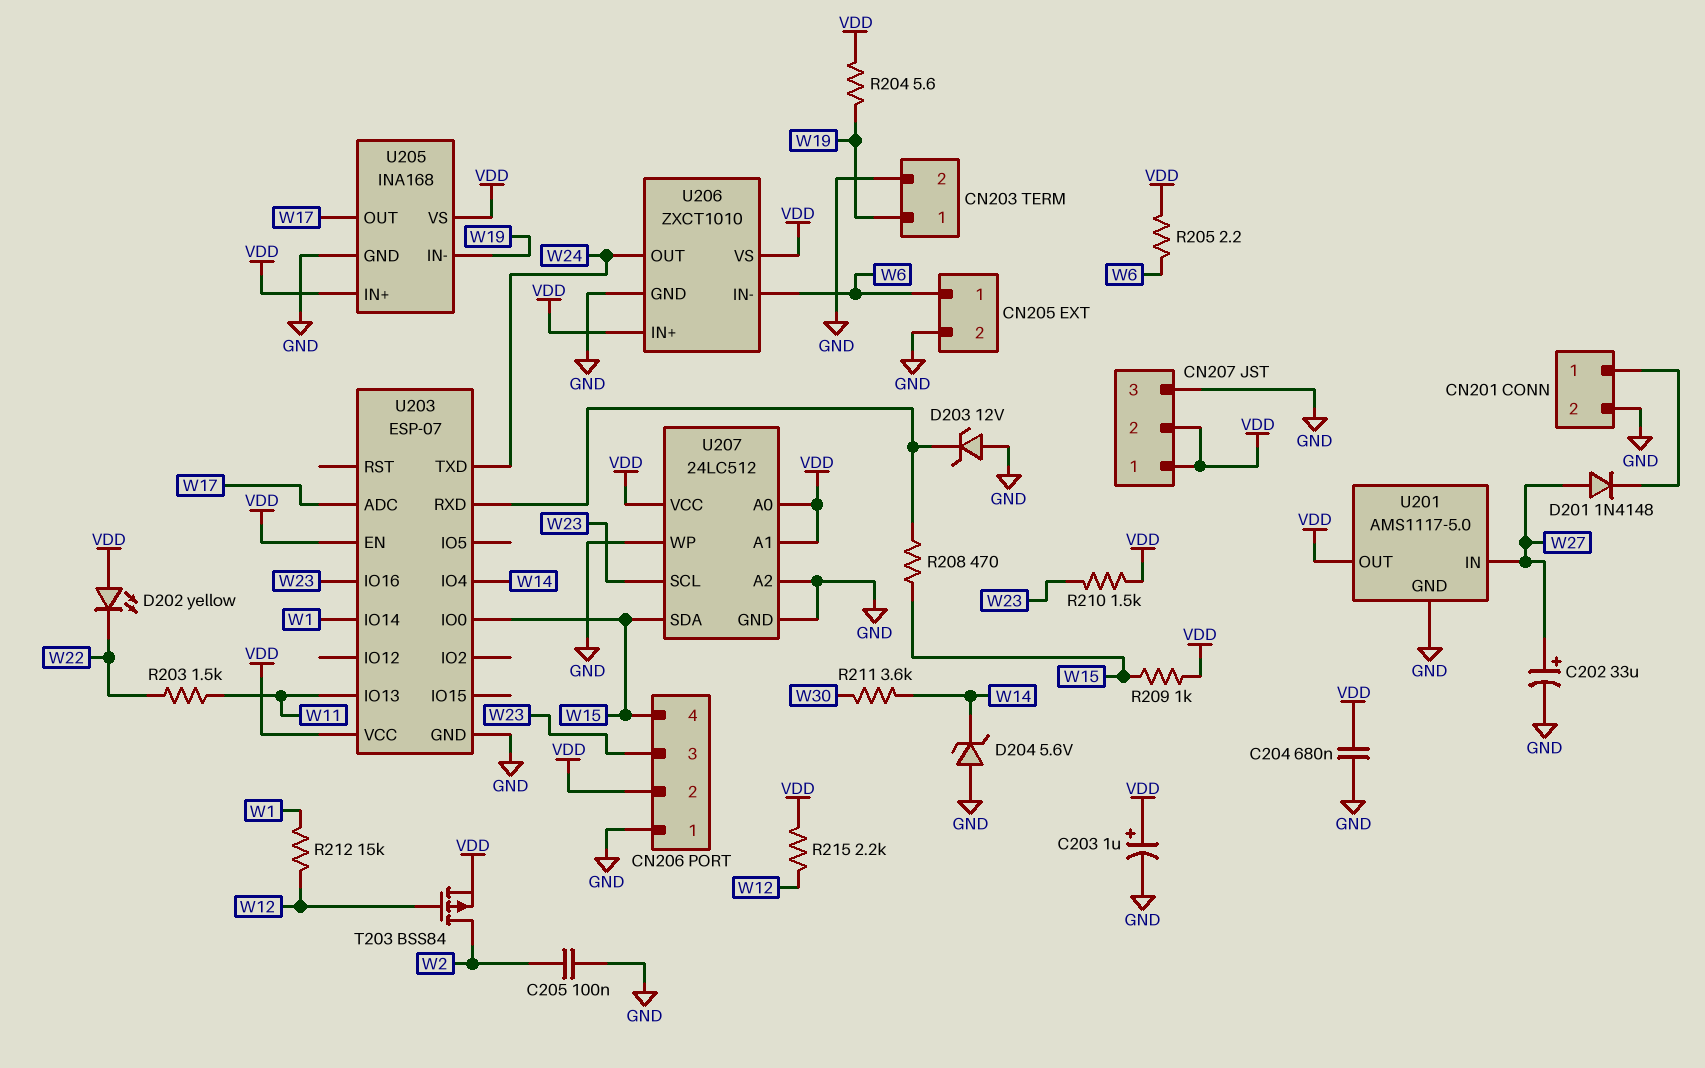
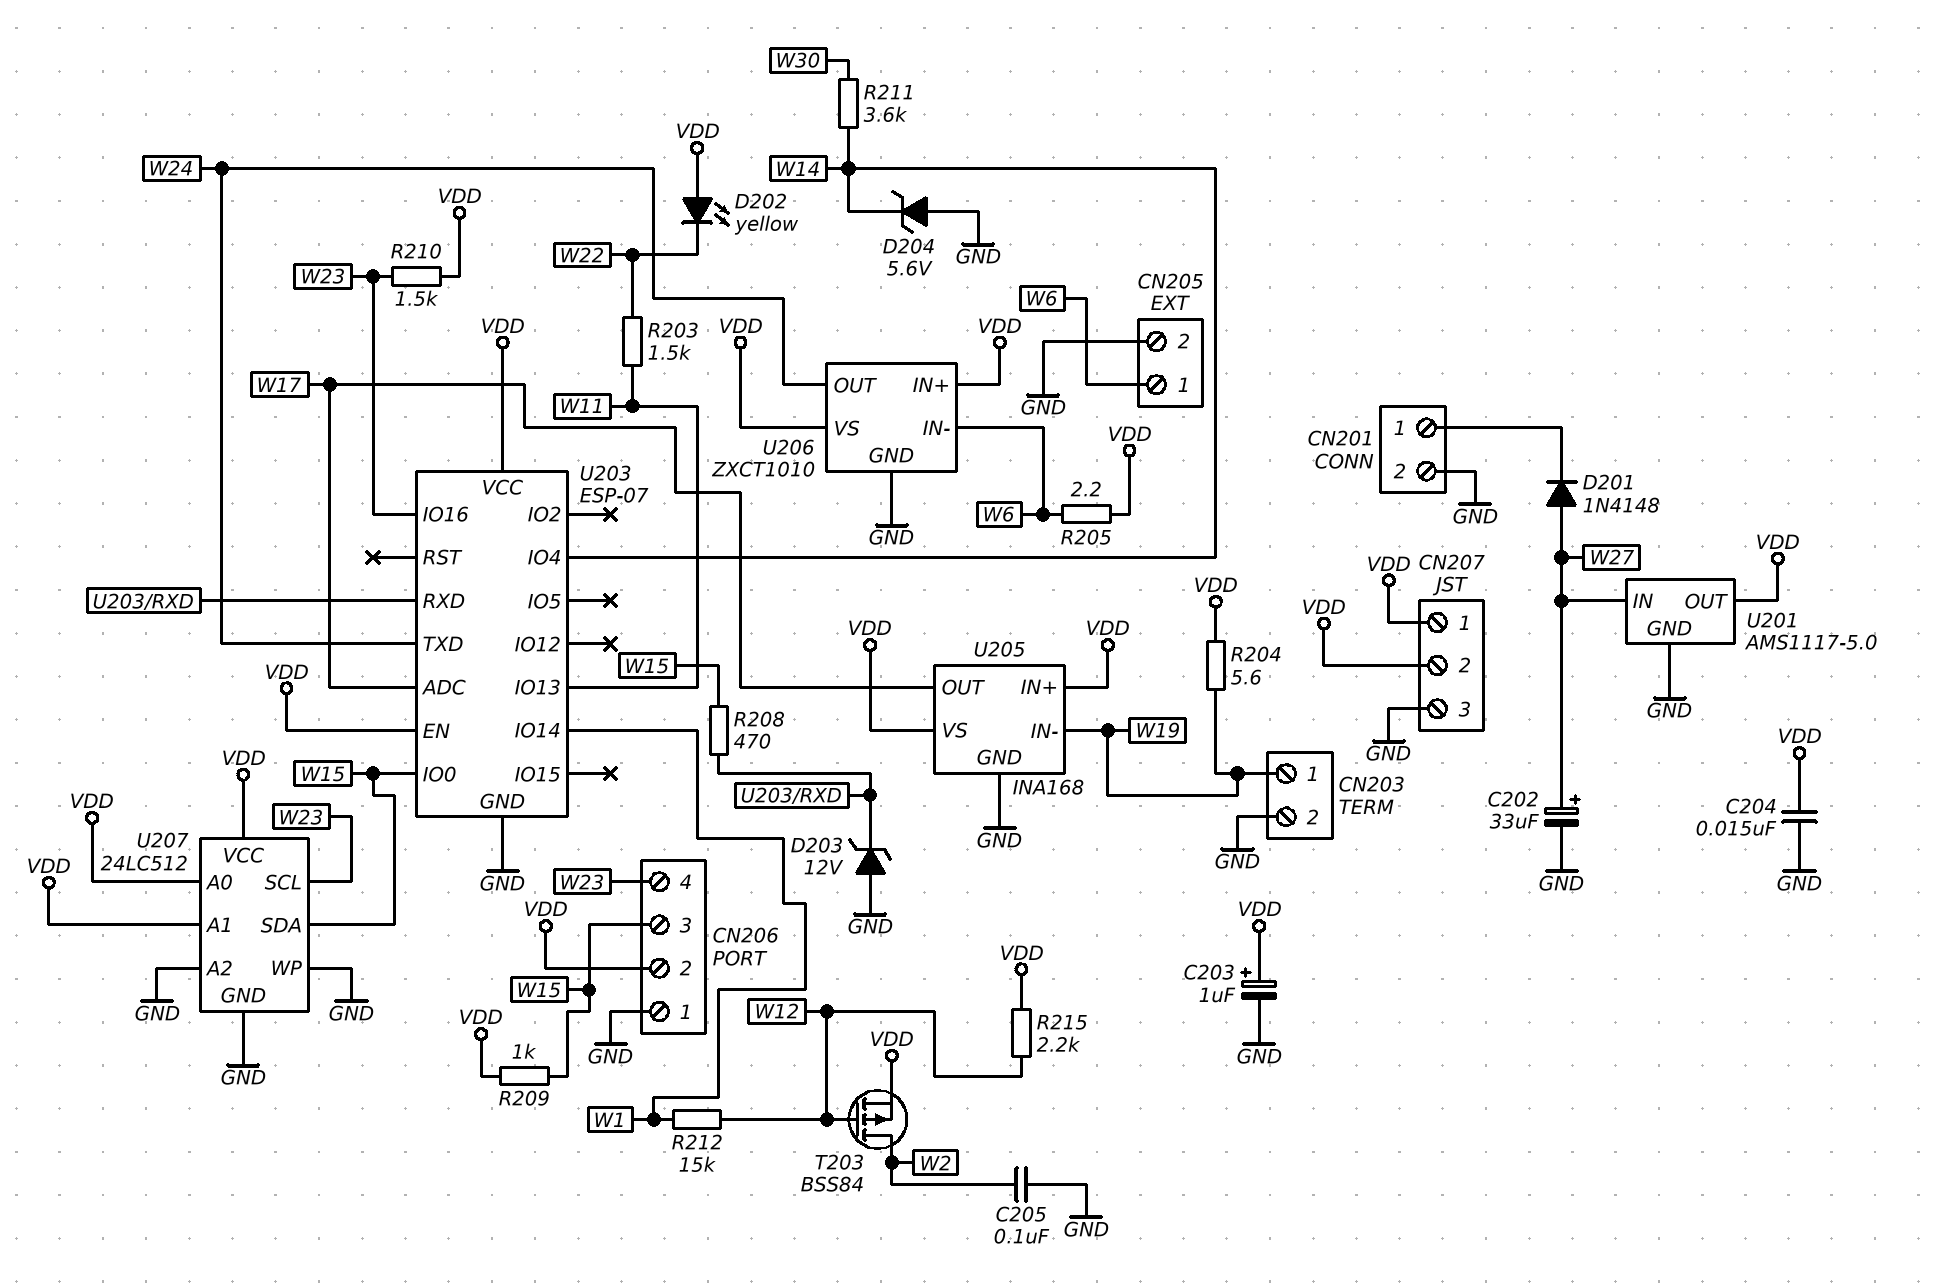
C204: 680nF (GND, VDD) -> 15nF (GND, VDD)
CN206 pin 3: W23 -> W15
CN206 pin 4: W15 -> W23

